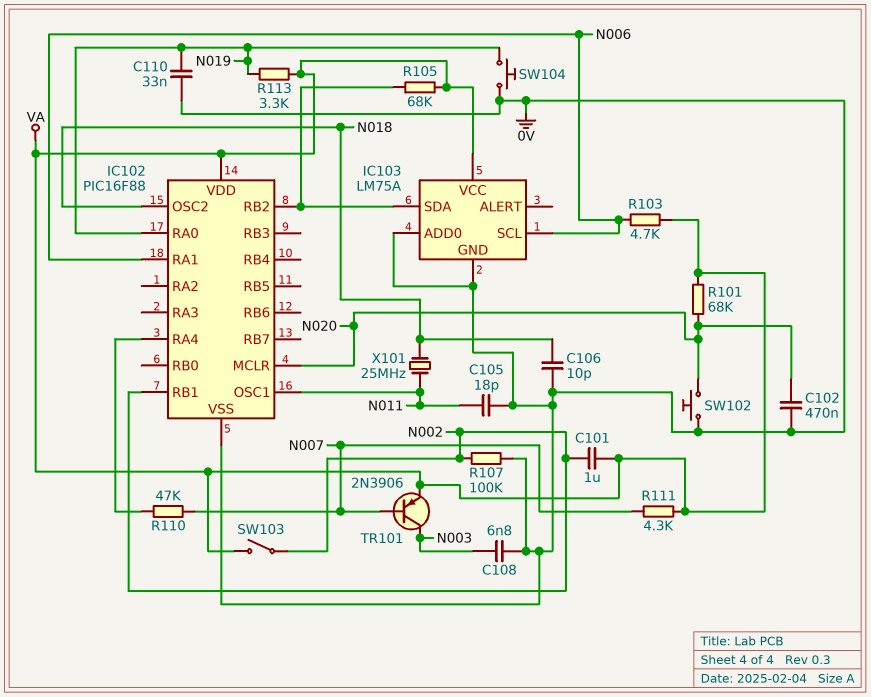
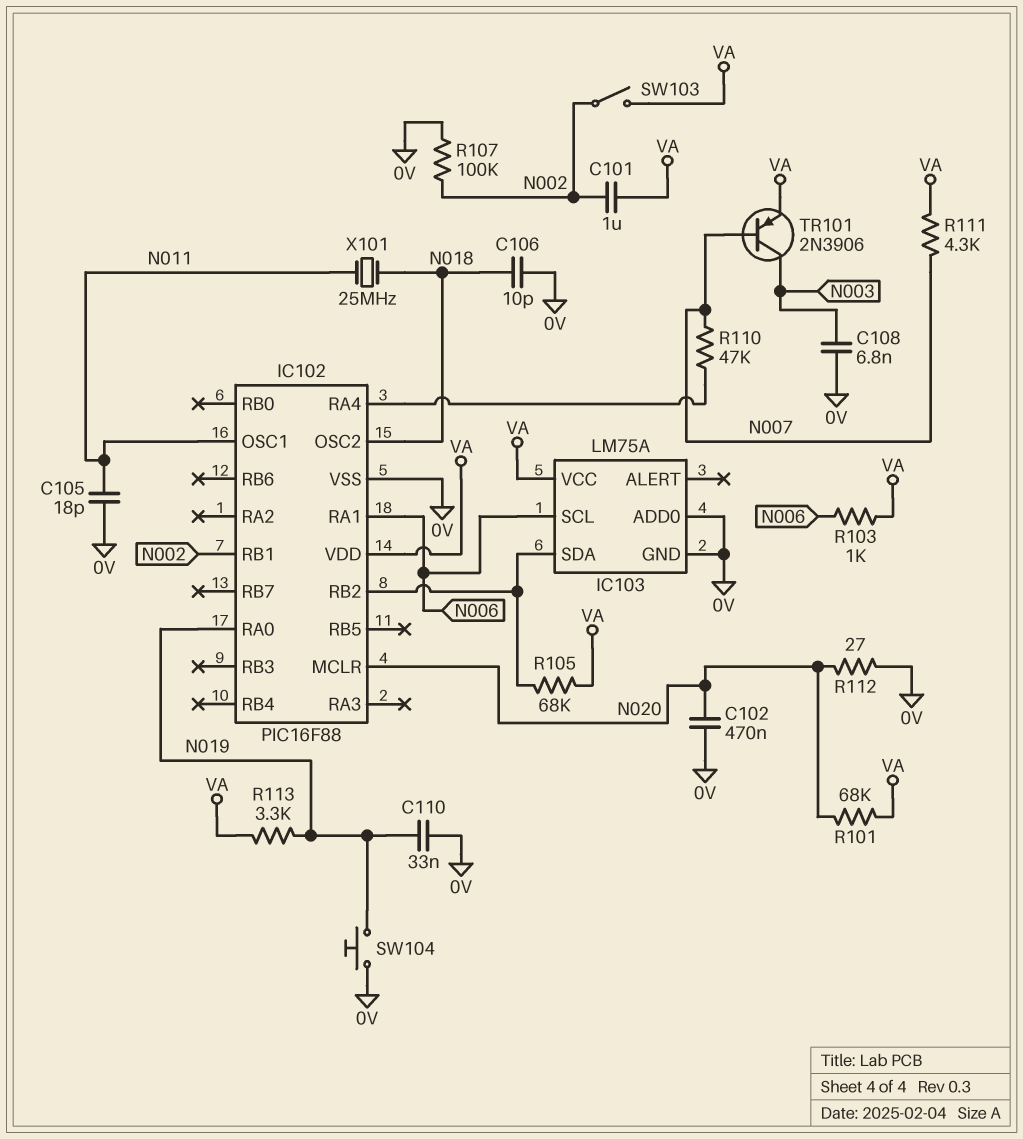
R103: 4.7k (N006, VA) -> 1k (N006, VA)
R112: none -> 27 (0V, N020)
SW102: button (0V, N020) -> none

